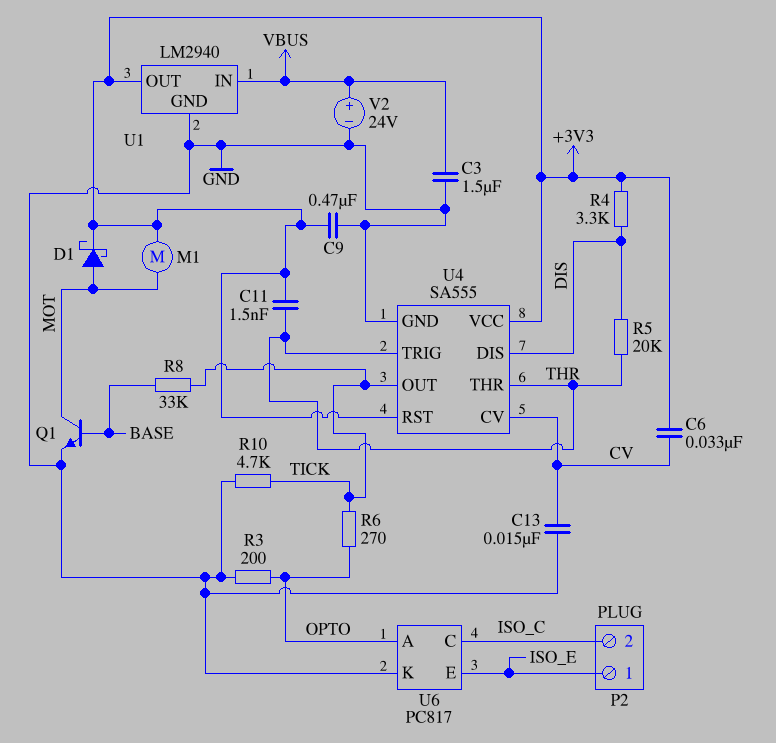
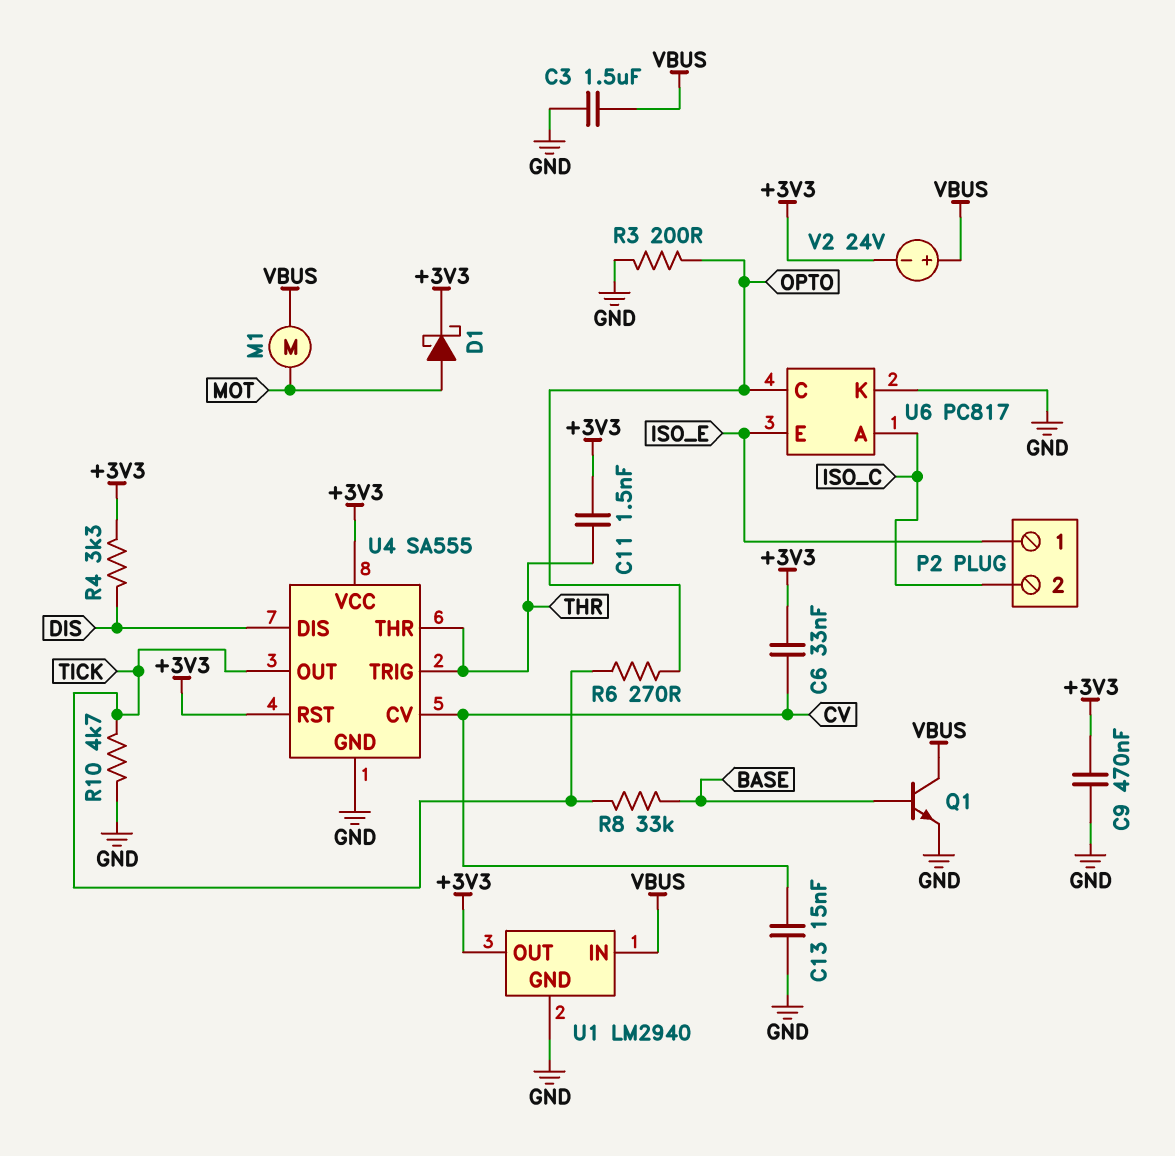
M1: motor (+3V3, MOT) -> motor (MOT, VBUS)
Q1: NPN (B BASE, C MOT, E GND) -> NPN (B BASE, C VBUS, E GND)
R5: 20k (DIS, THR) -> none
U6 pin A: OPTO -> ISO_C
U6 pin C: ISO_C -> OPTO
V2: 24V (plus VBUS, minus GND) -> 24V (plus VBUS, minus +3V3)

